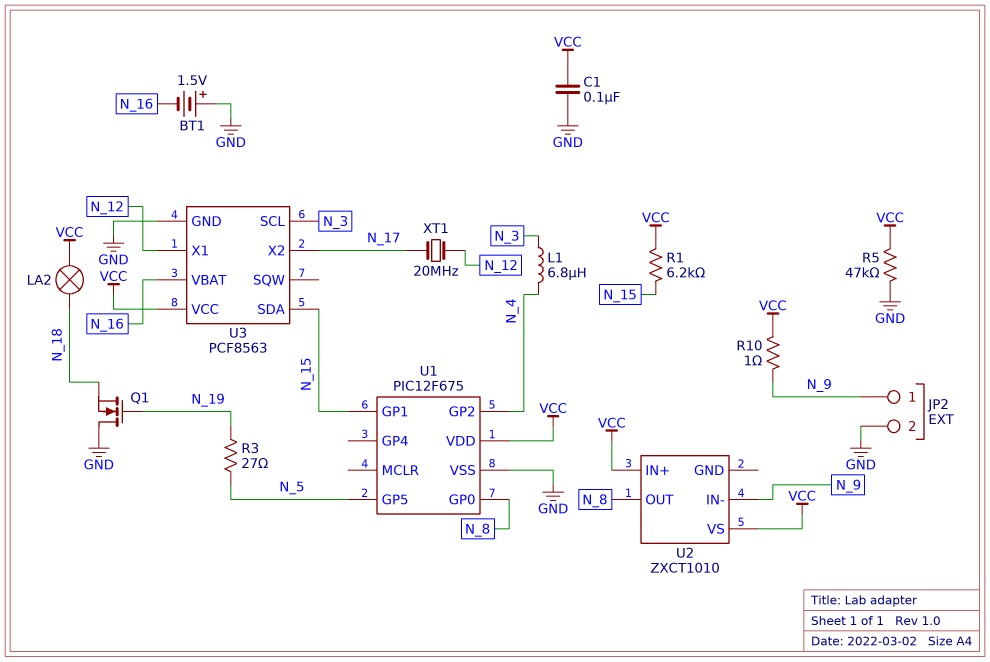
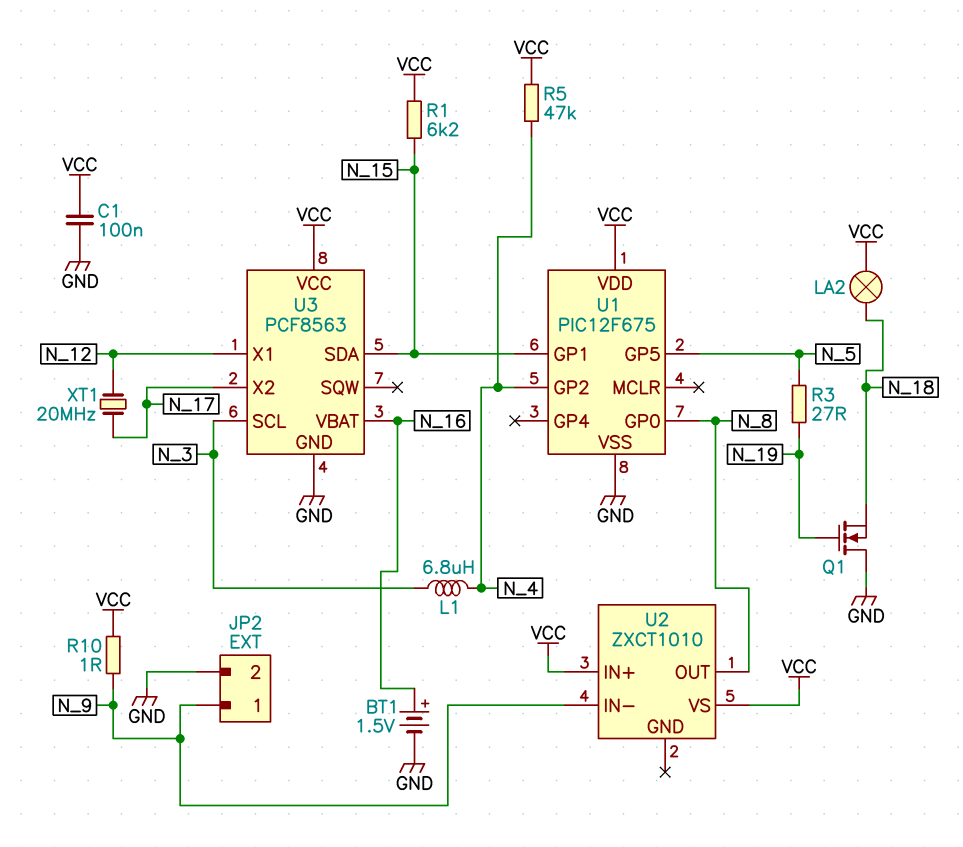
BT1: 1.5V (plus GND, minus N_16) -> 1.5V (plus N_16, minus GND)
R5: 47k (GND, VCC) -> 47k (N_4, VCC)

